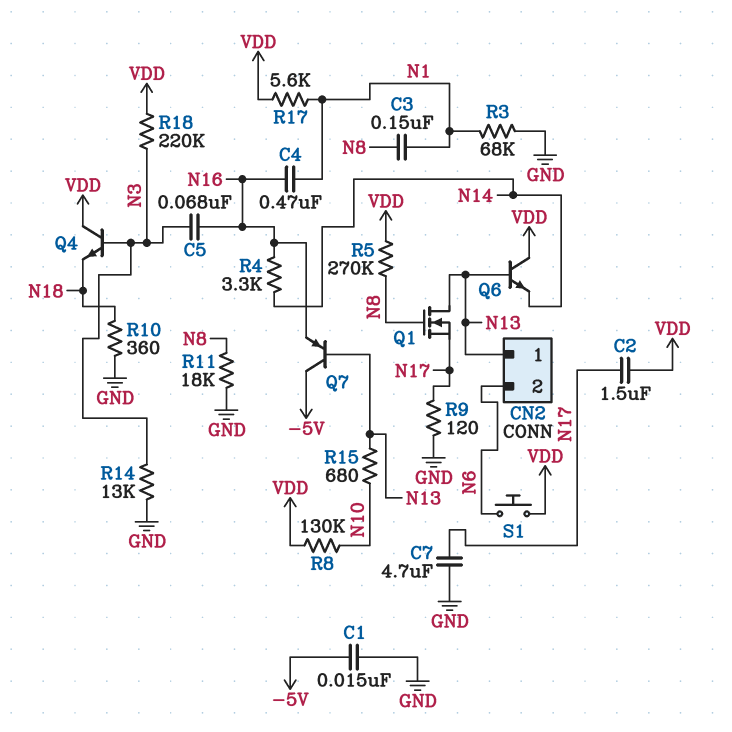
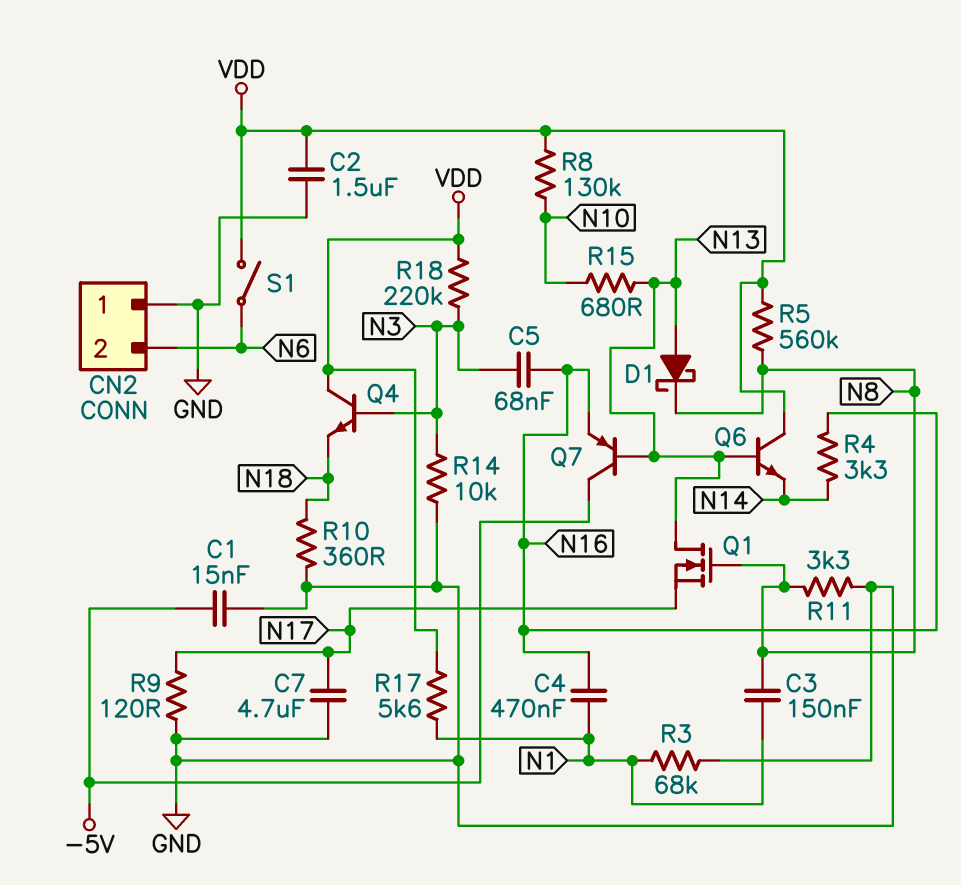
C2: 1.5uF (N17, VDD) -> 1.5uF (GND, VDD)
CN2 pin 1: N13 -> GND
D1: none -> schottky (A N13, K N8)
R5: 270k (N8, VDD) -> 560k (N8, VDD)
R11: 18k (GND, N8) -> 3.3k (GND, N8)
R14: 13k (GND, N3) -> 10k (GND, N3)
S1: button (N6, VDD) -> switch (N6, VDD)

